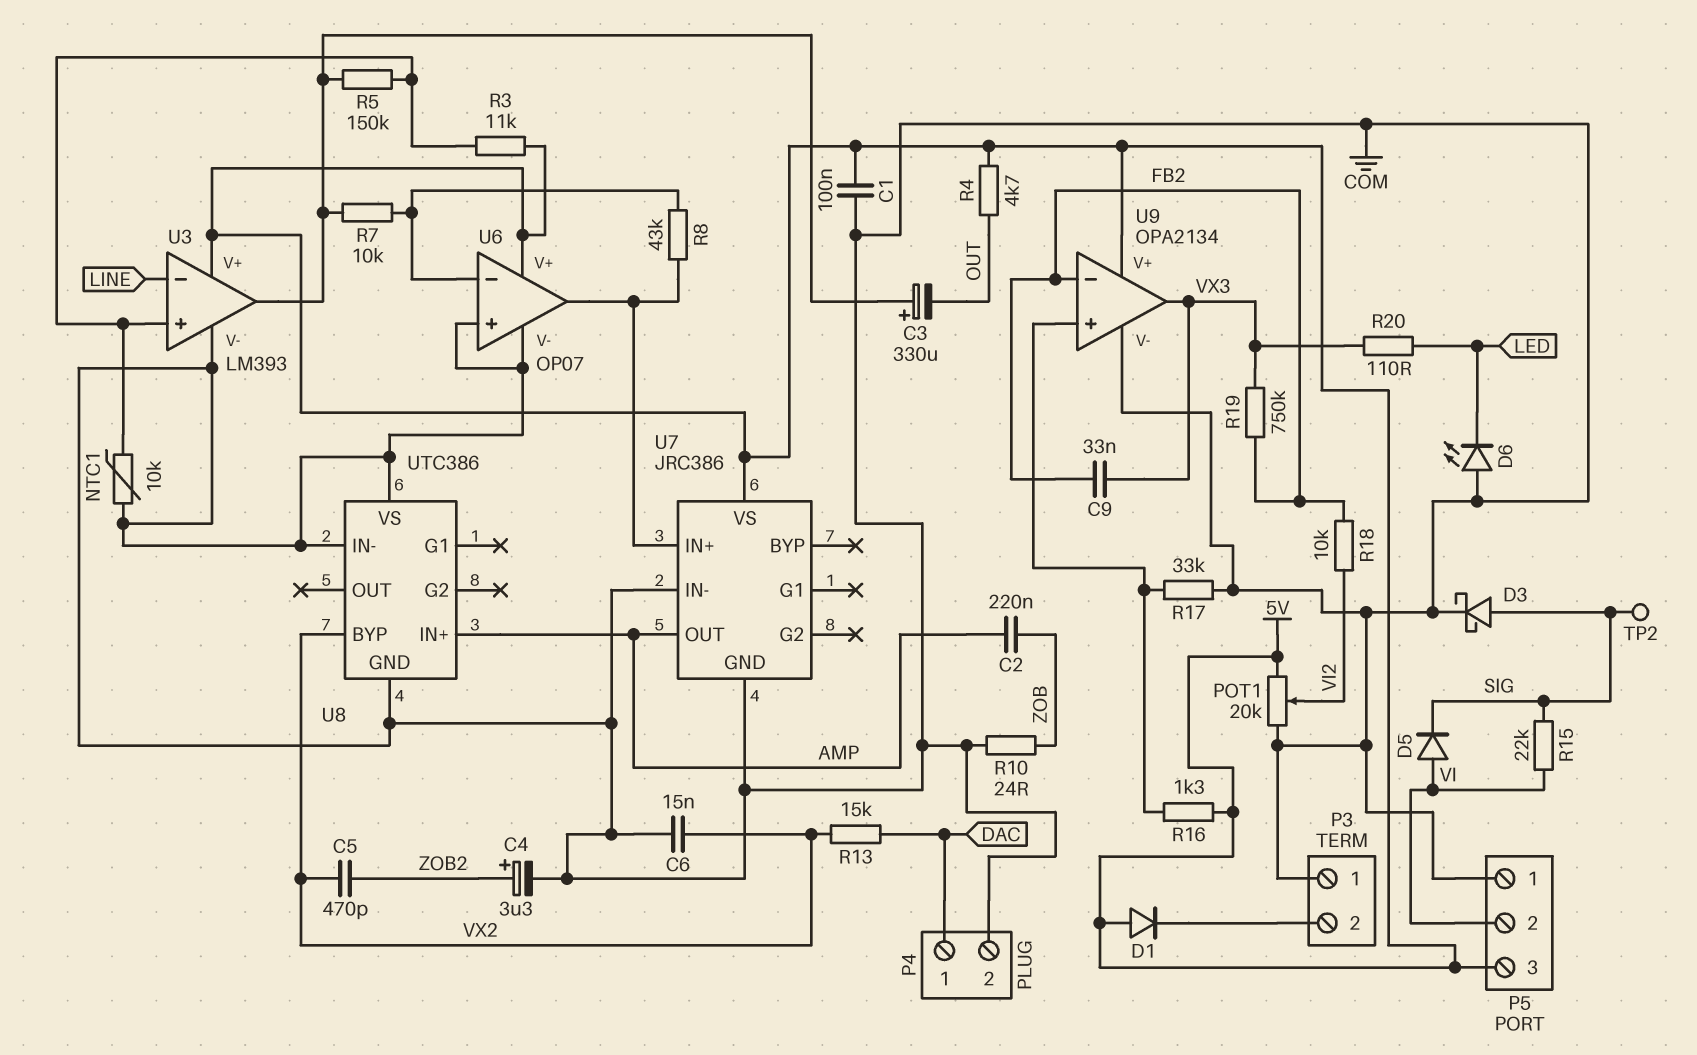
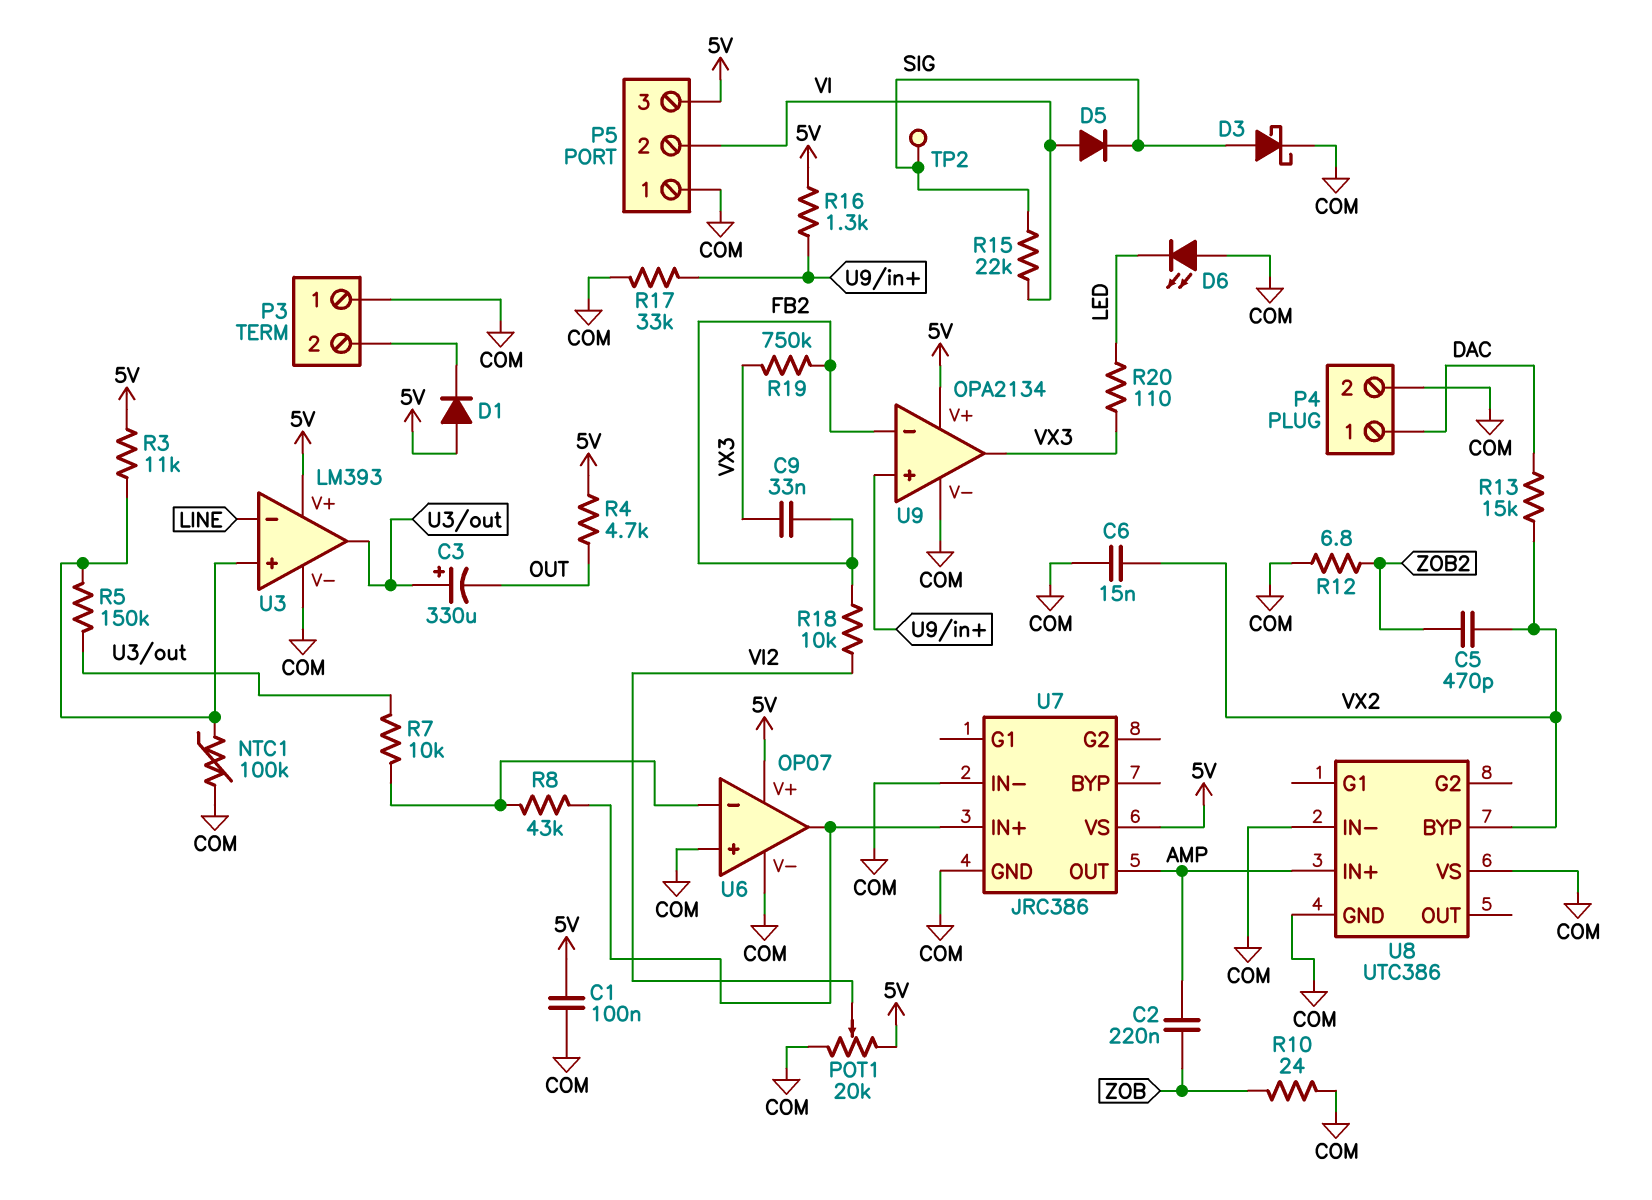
C4: 3.3uF (plus ZOB2, minus COM) -> none
NTC1: 10k (COM, U3/in+) -> 100k (COM, U3/in+)
R12: none -> 6.8 (COM, ZOB2)

